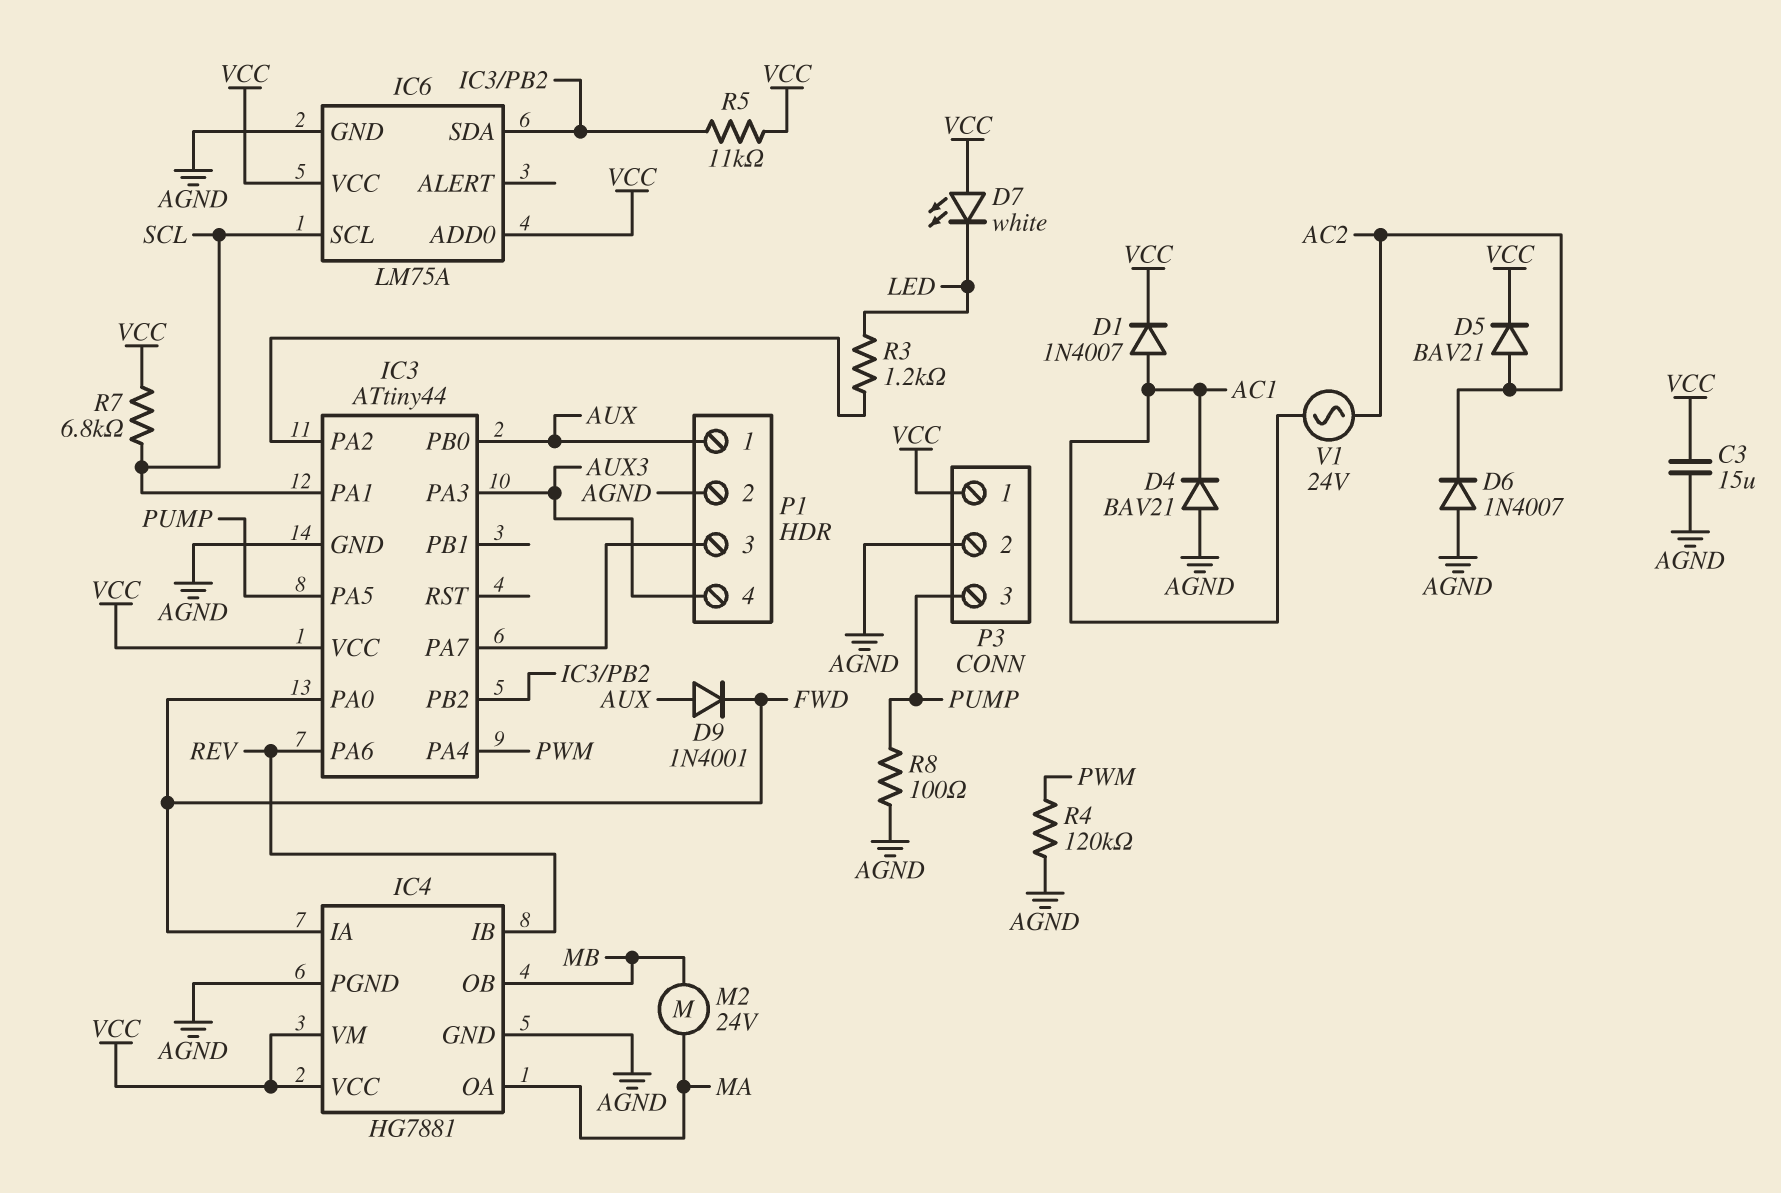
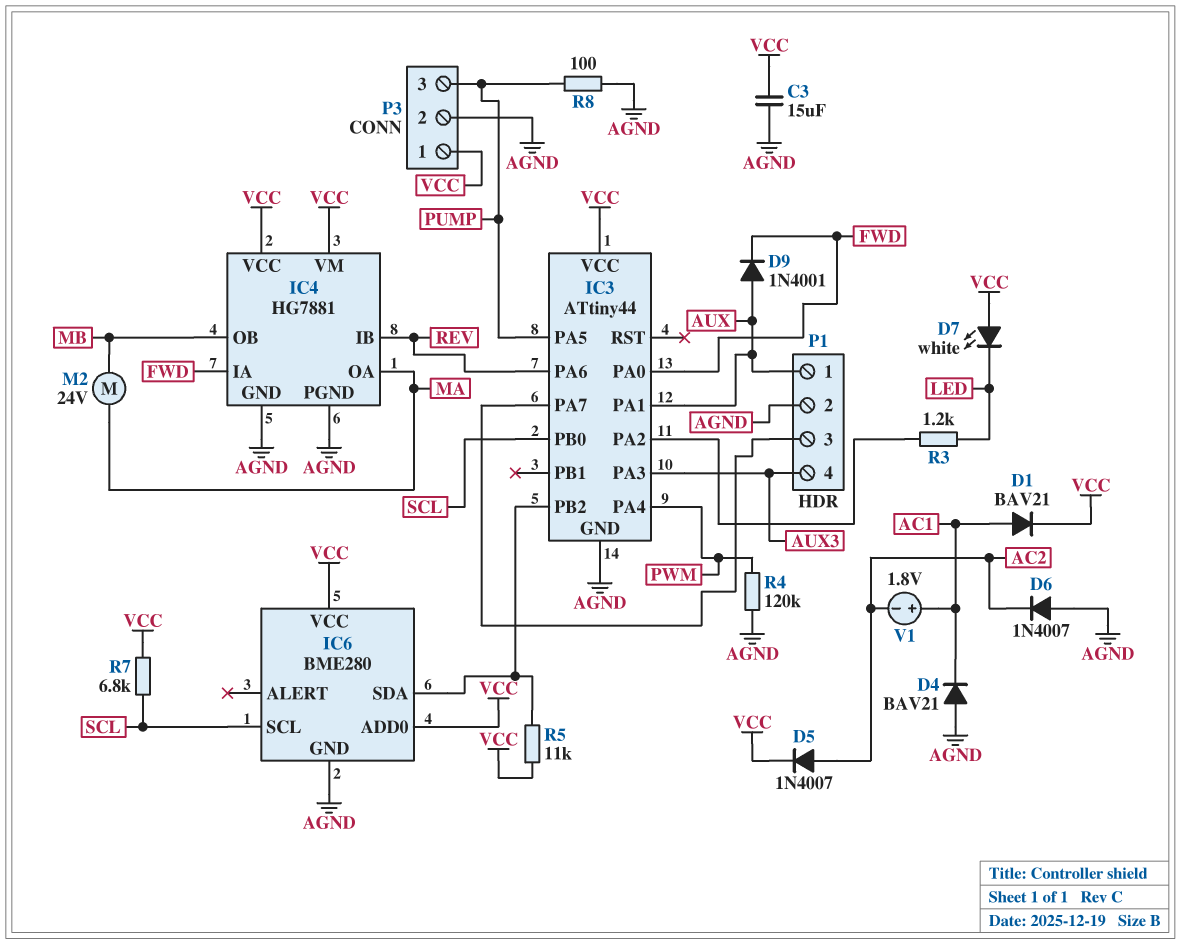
D1: diode 1N4007 (A AC1, K VCC) -> diode BAV21 (A AC1, K VCC)
D5: diode BAV21 (A AC2, K VCC) -> diode 1N4007 (A AC2, K VCC)
IC3 pin PA1: SCL -> AUX
IC3 pin PB0: AUX -> SCL
IC6: LM75A -> BME280
V1: AC 24V (AC1, AC2) -> 1.8V (plus AC1, minus AC2)

